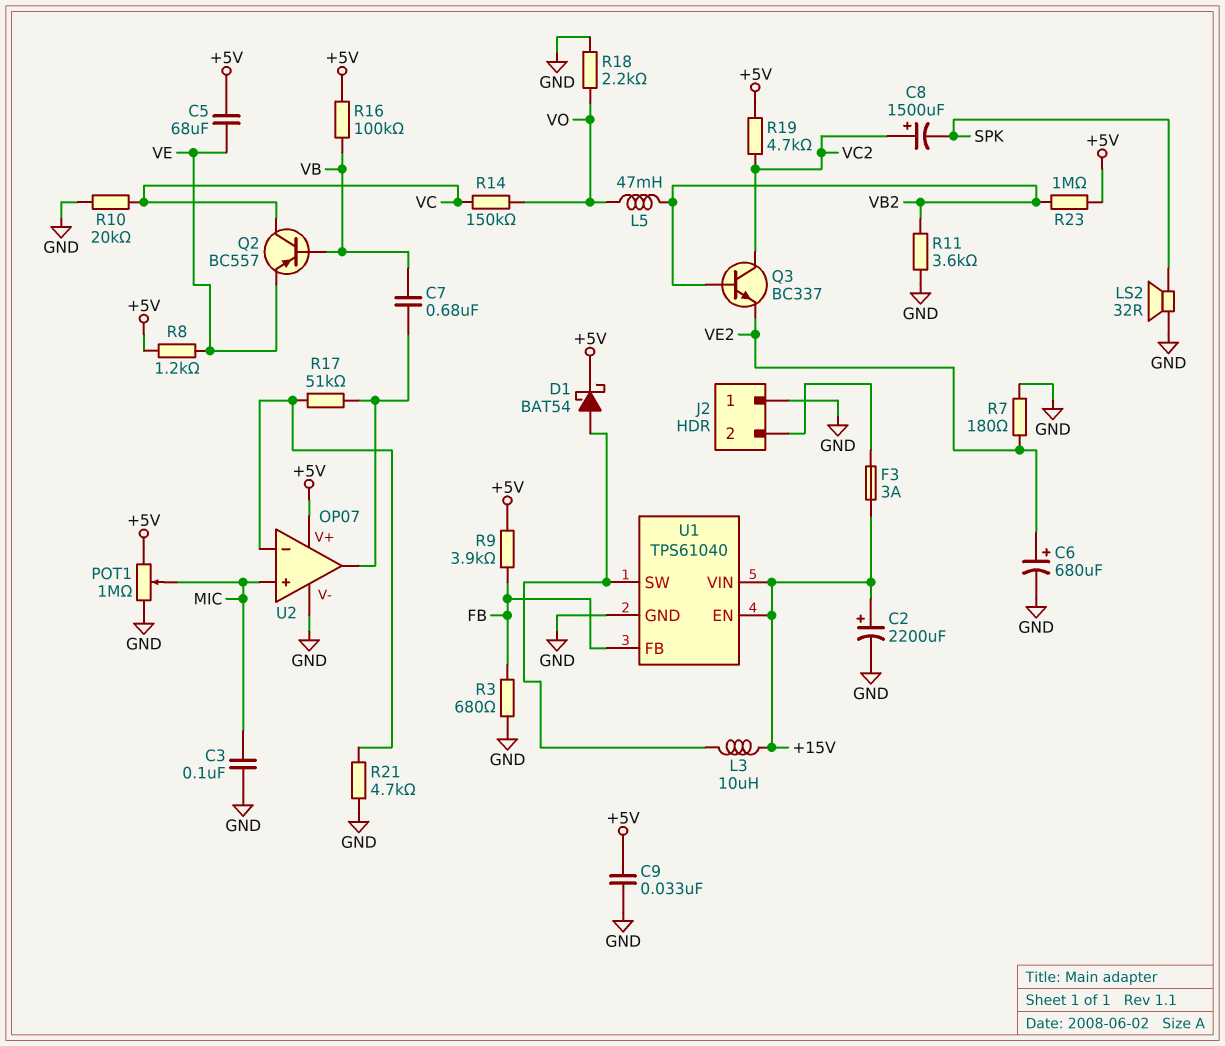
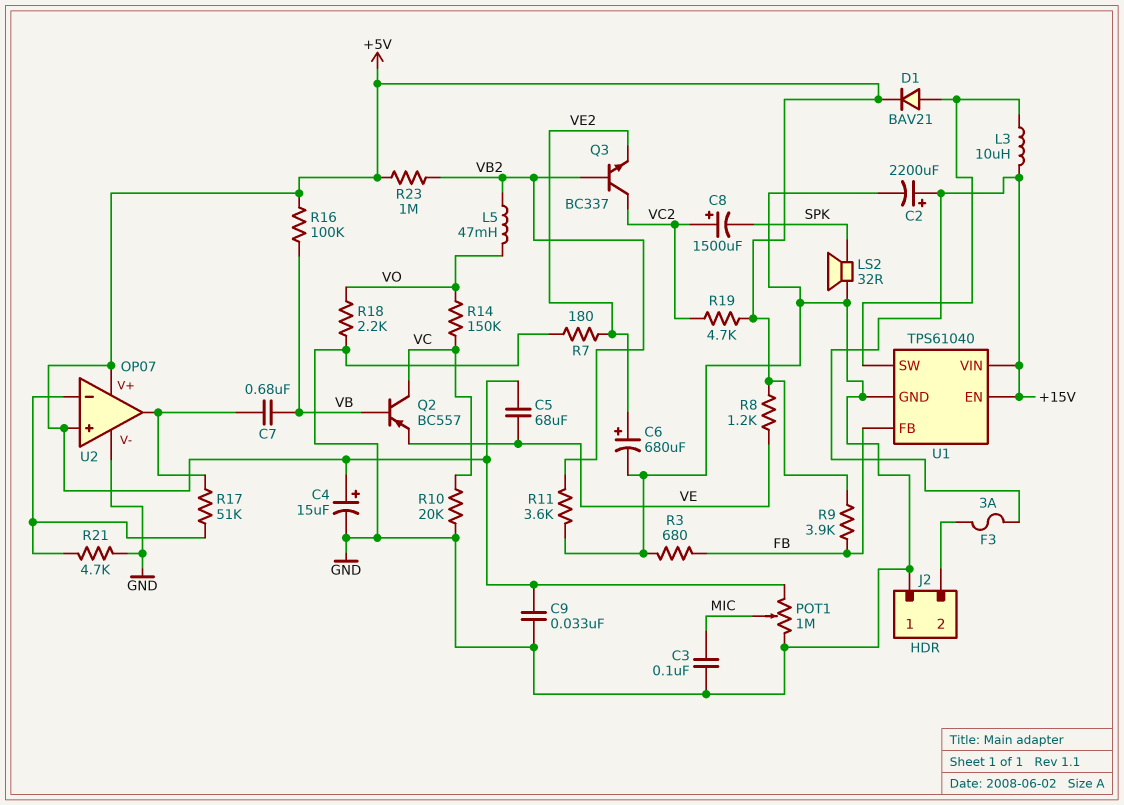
C4: none -> 15uF (plus +5V, minus GND)
D1: schottky BAT54 (A U1/SW, K +5V) -> diode BAV21 (A U1/SW, K +5V)
U2 pin in+: MIC -> +5V

